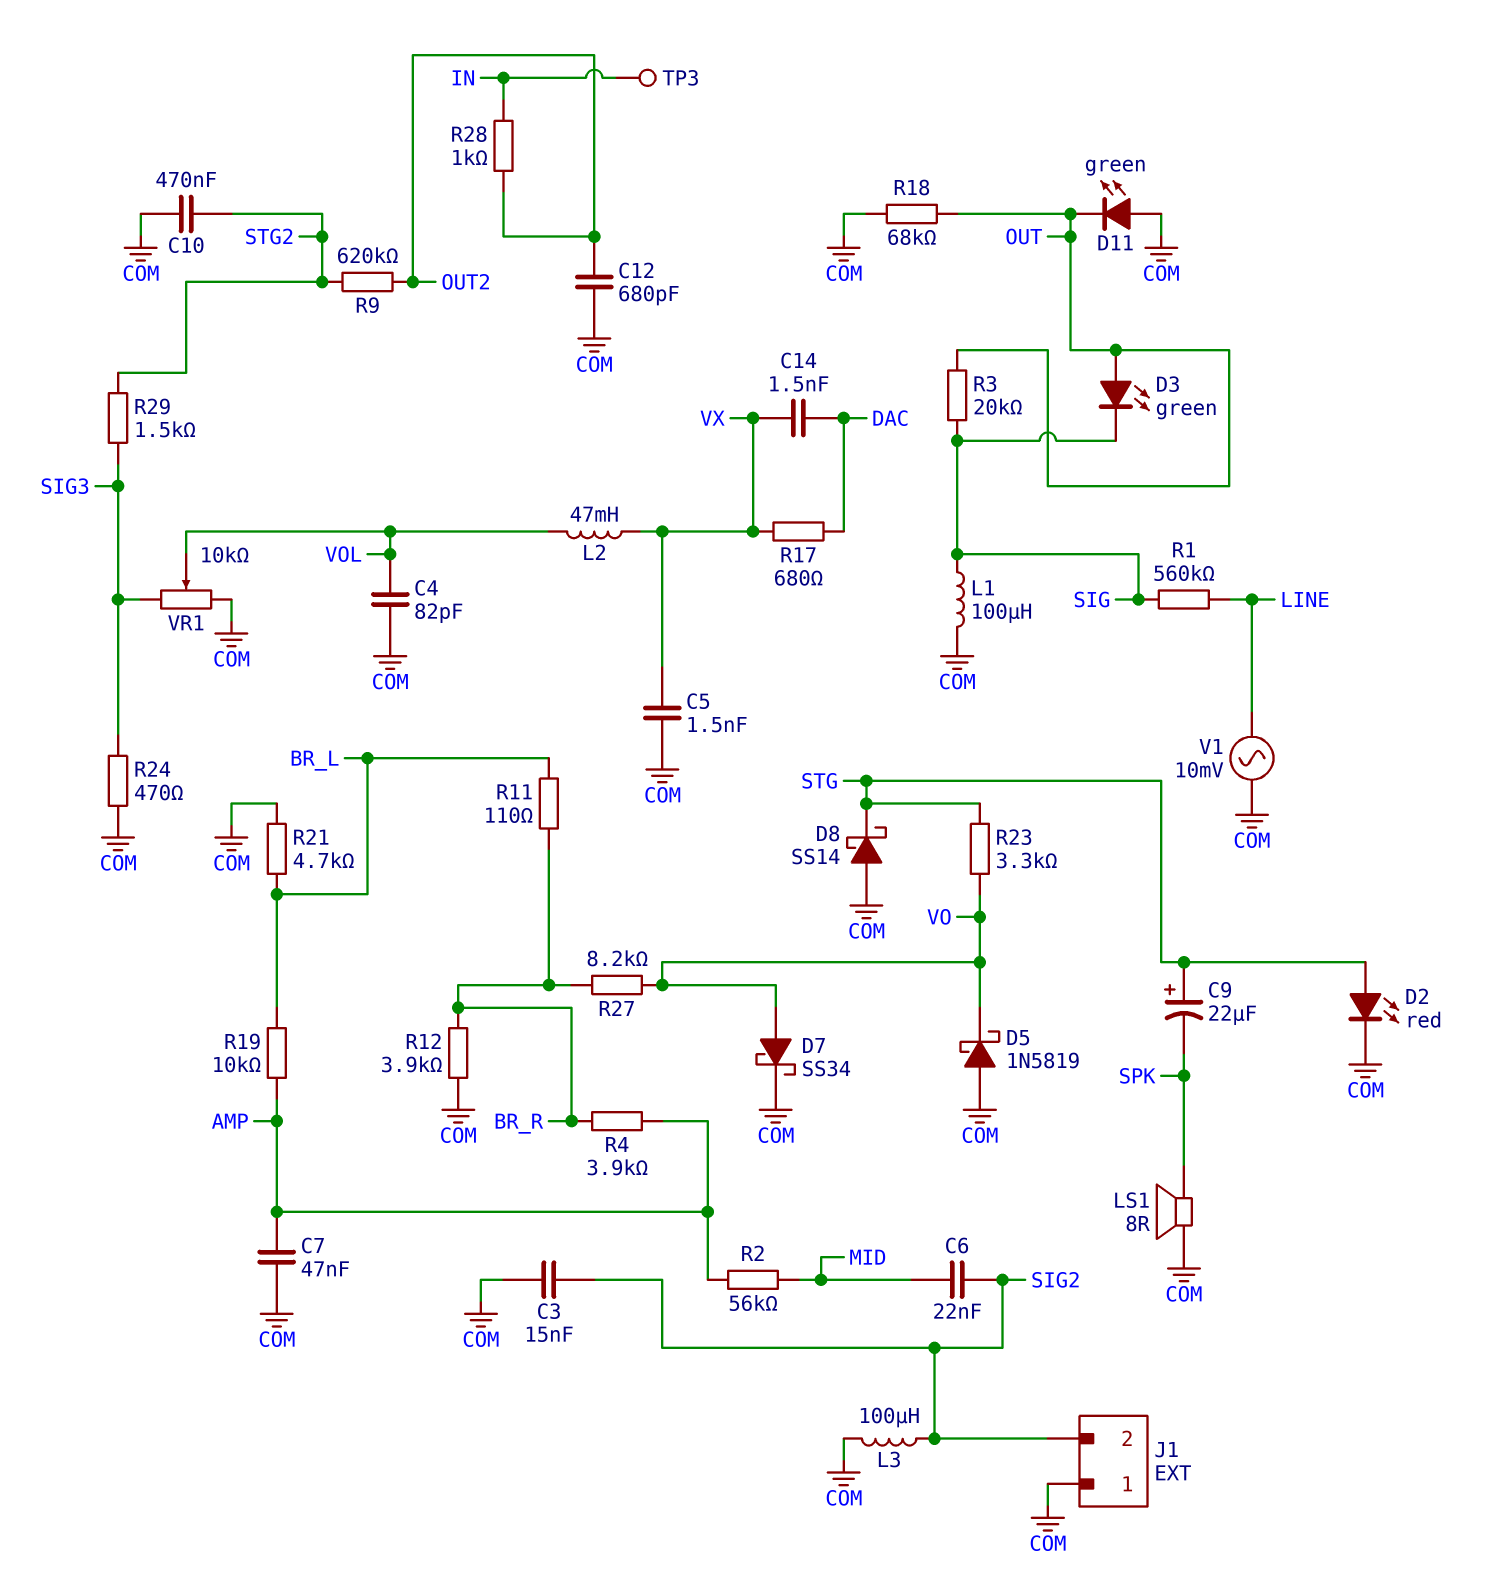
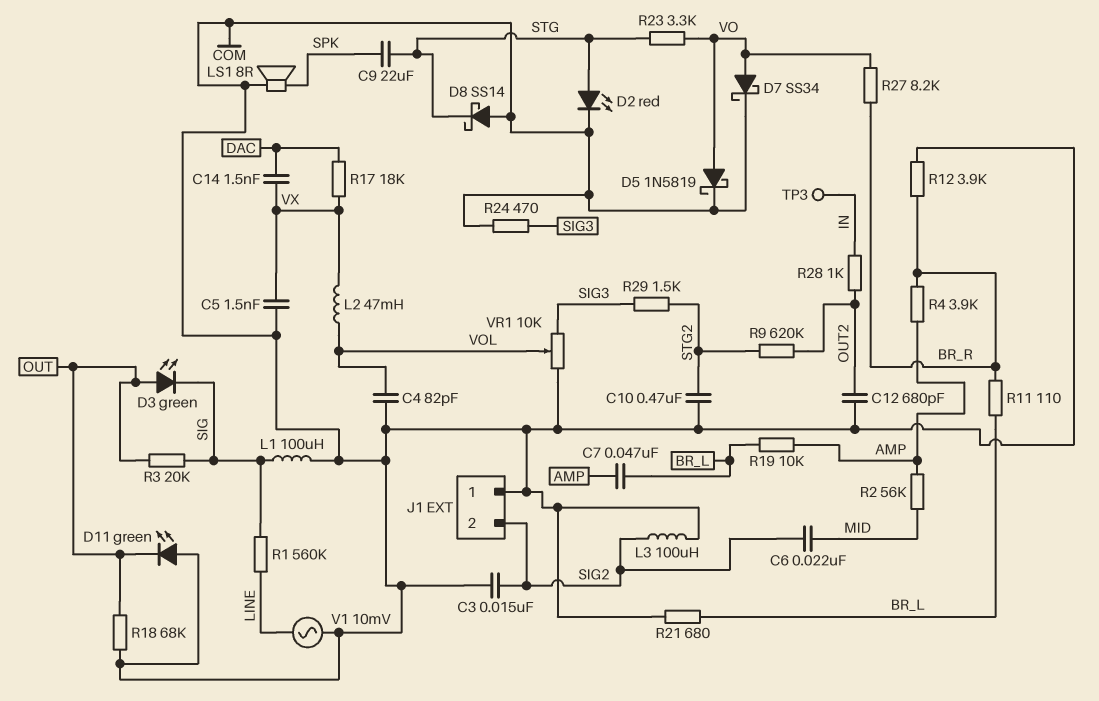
C7: 47nF (AMP, COM) -> 47nF (AMP, BR_L)
C9: 22uF (plus STG, minus SPK) -> 22uF (SPK, STG)
D5: schottky 1N5819 (A COM, K VO) -> schottky 1N5819 (A VO, K COM)
R17: 680 (DAC, VX) -> 18k (DAC, VX)
R21: 4.7k (BR_L, COM) -> 680 (BR_L, COM)

